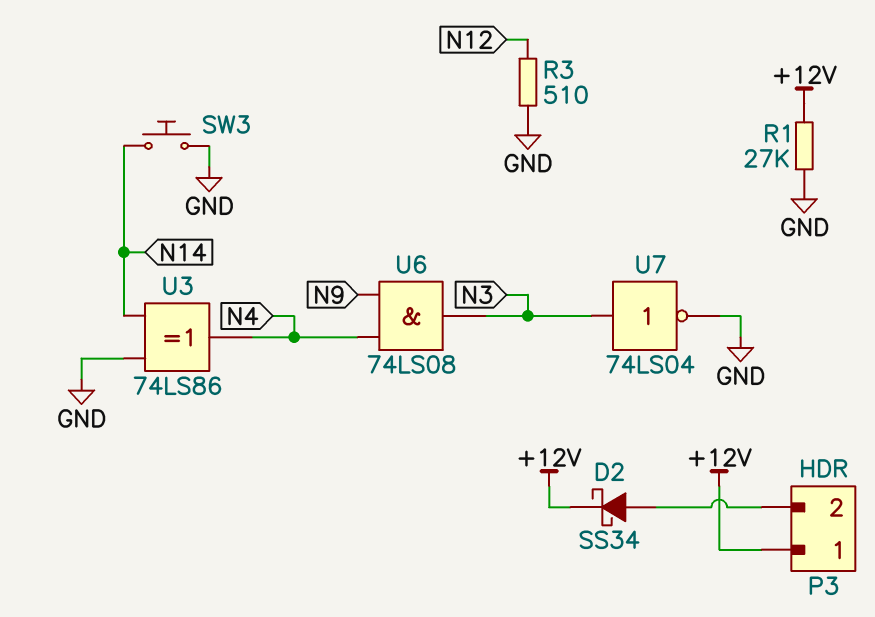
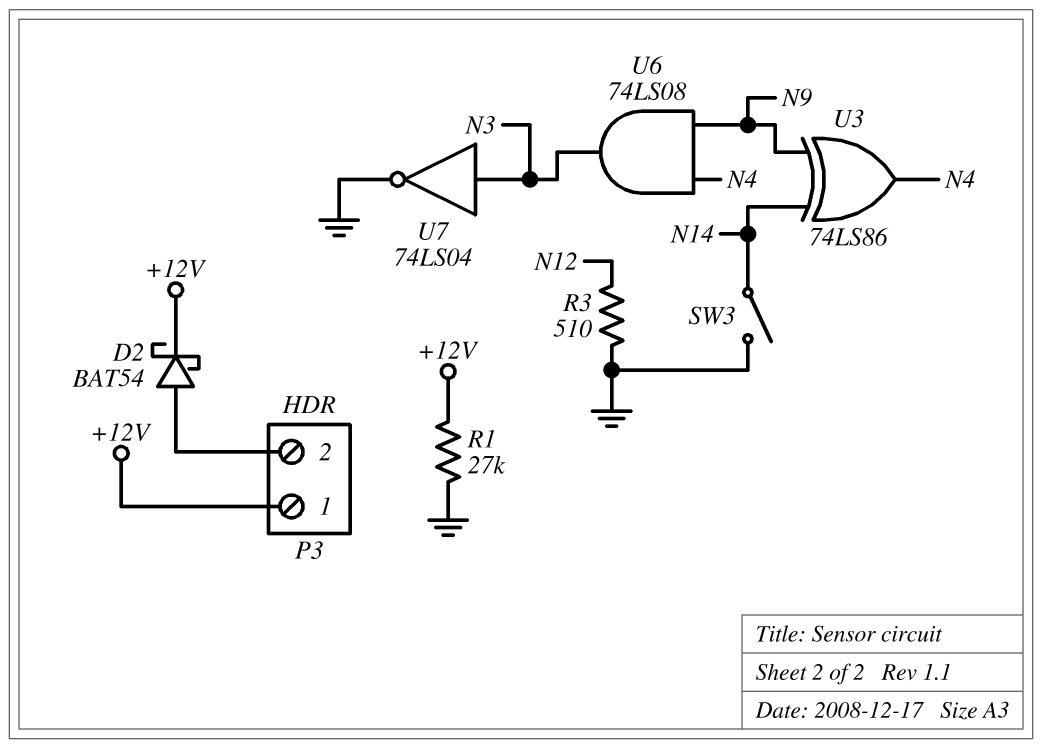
D2: schottky SS34 (A P3/2, K +12V) -> schottky BAT54 (A P3/2, K +12V)
SW3: button (GND, N14) -> switch (GND, N14)
U3: XOR 74LS86 (in GND, in N14, out N4) -> XOR 74LS86 (in N9, in N14, out N4)

